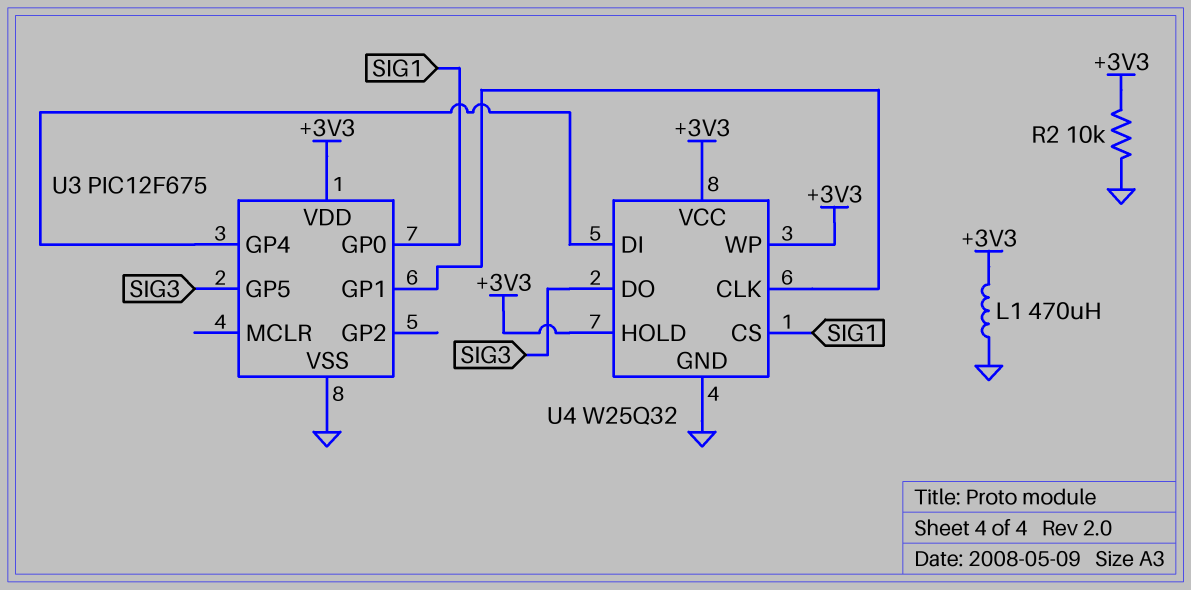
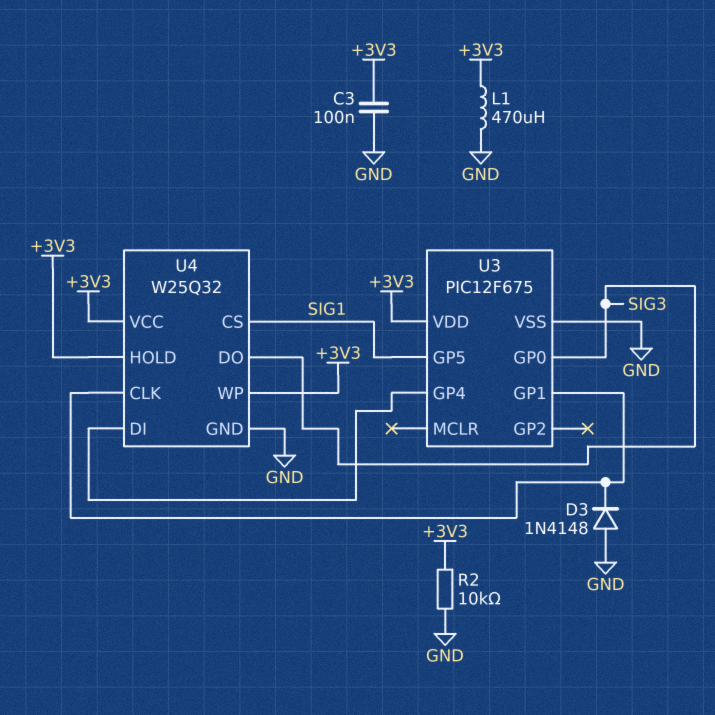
C3: none -> 100nF (+3V3, GND)
D3: none -> diode 1N4148 (A GND, K U3/GP1)
U3 pin GP0: SIG1 -> SIG3
U3 pin GP5: SIG3 -> SIG1

